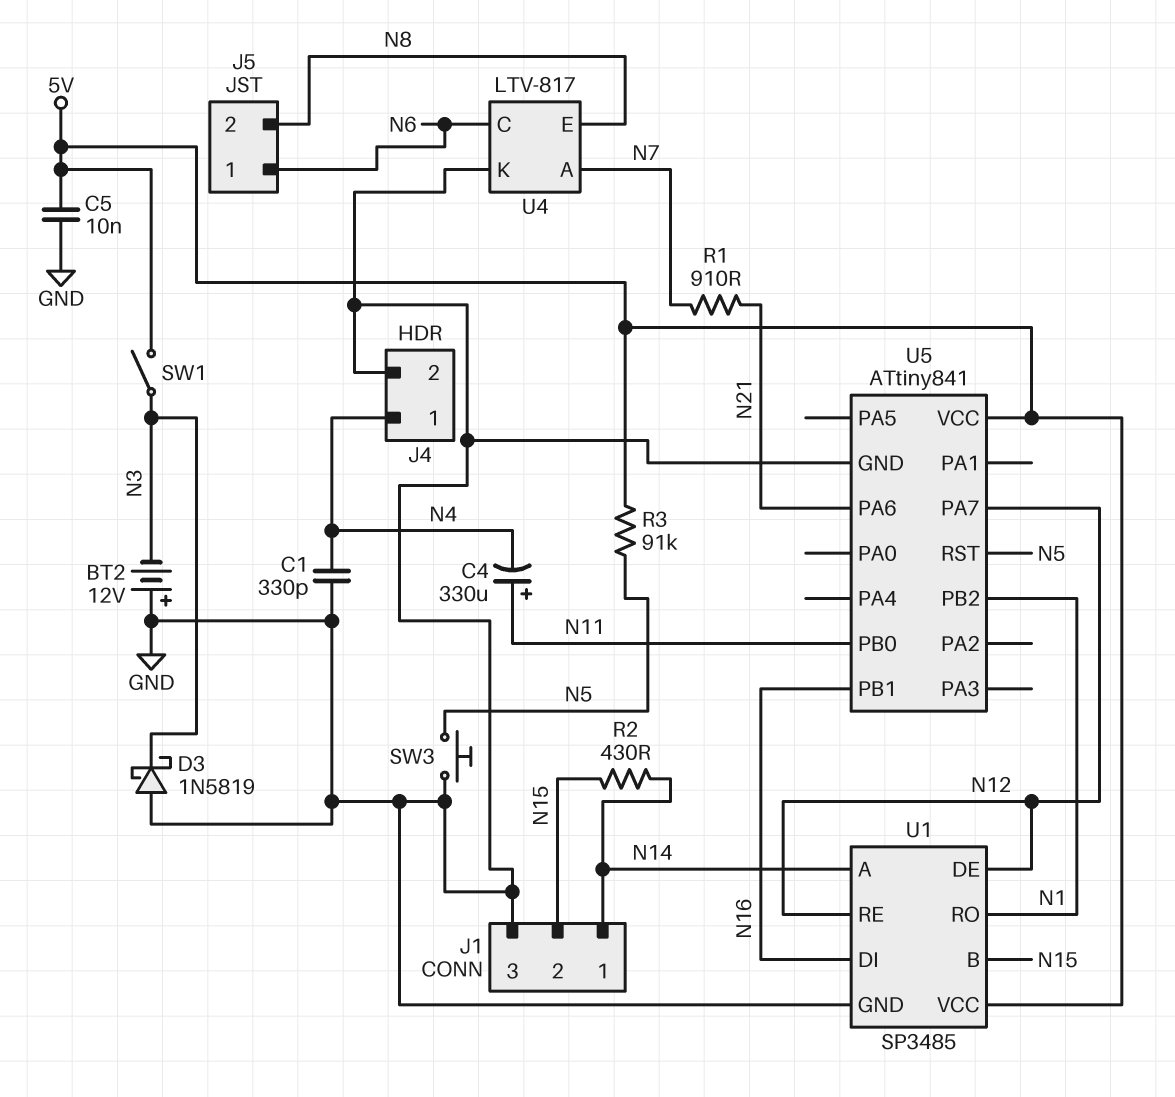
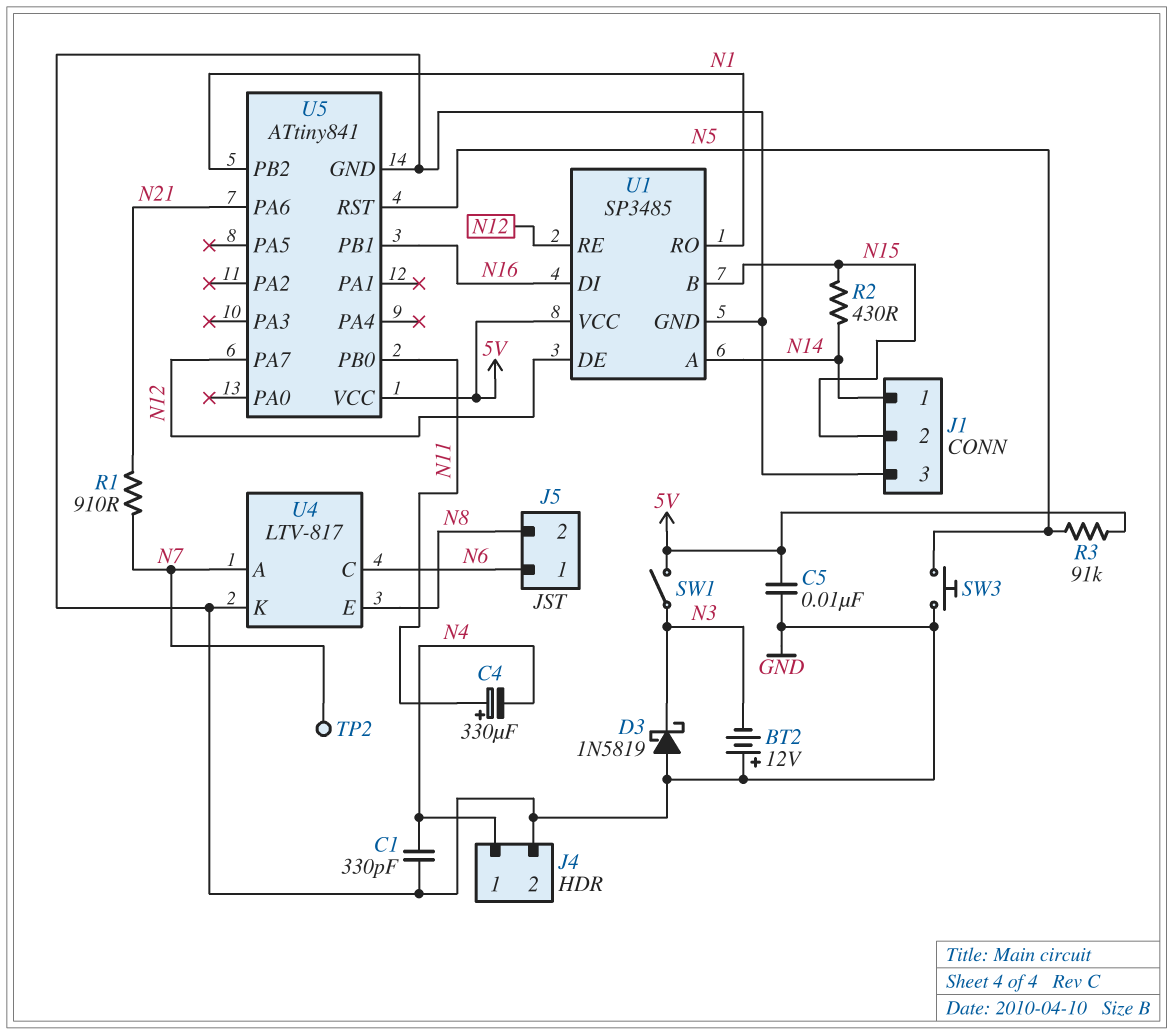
TP2: none -> test point (N7)

